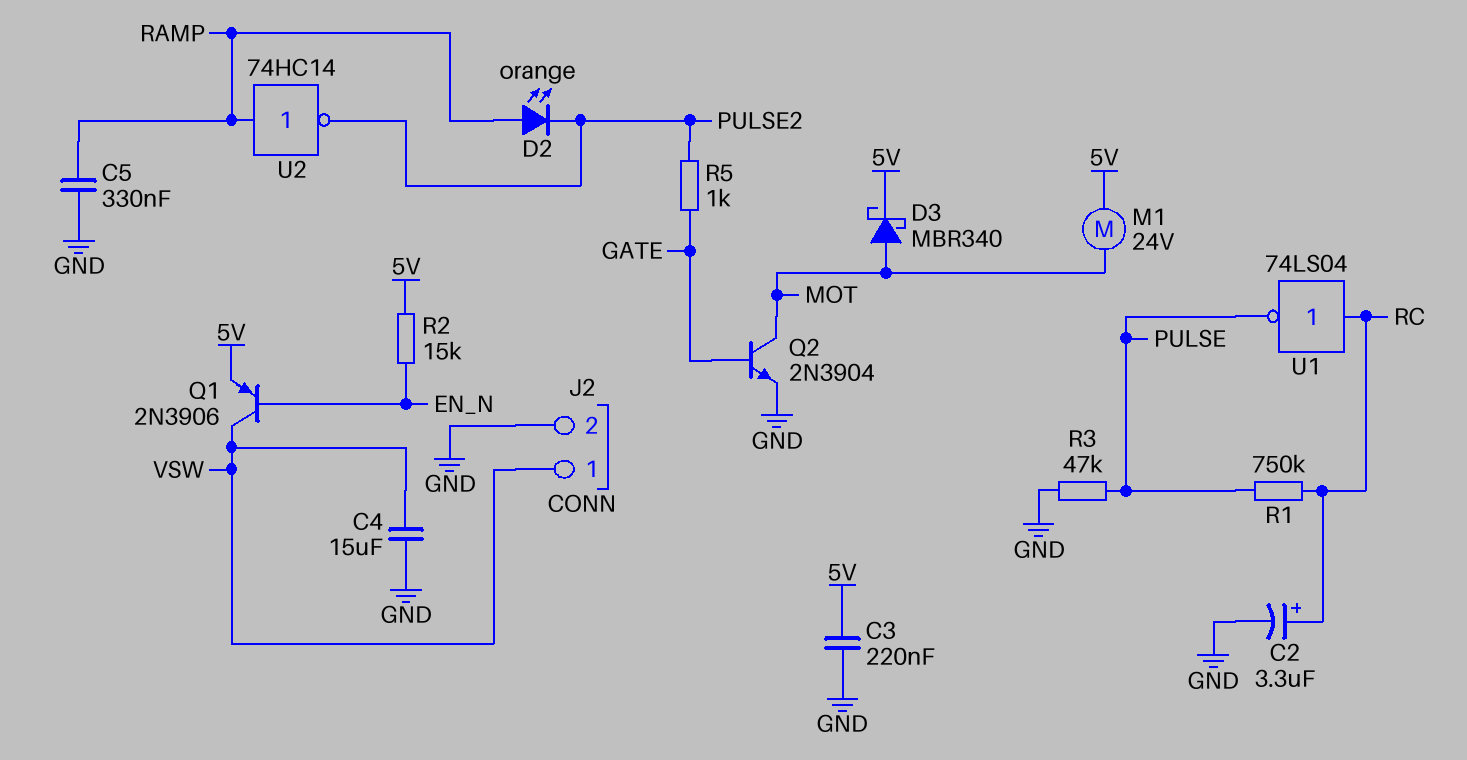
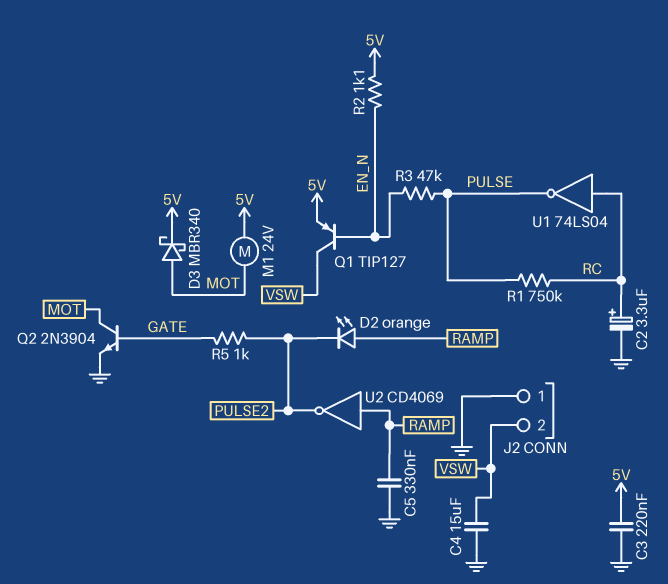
J2 pin 1: VSW -> GND
J2 pin 2: GND -> VSW
Q1: PNP 2N3906 (B EN_N, C VSW, E 5V) -> PNP TIP127 (B EN_N, C VSW, E 5V)
R2: 15k (5V, EN_N) -> 1.1k (5V, EN_N)
R3: 47k (GND, PULSE) -> 47k (EN_N, PULSE)
U2: NOT 74HC14 (in RAMP, out PULSE2) -> NOT CD4069 (in RAMP, out PULSE2)

